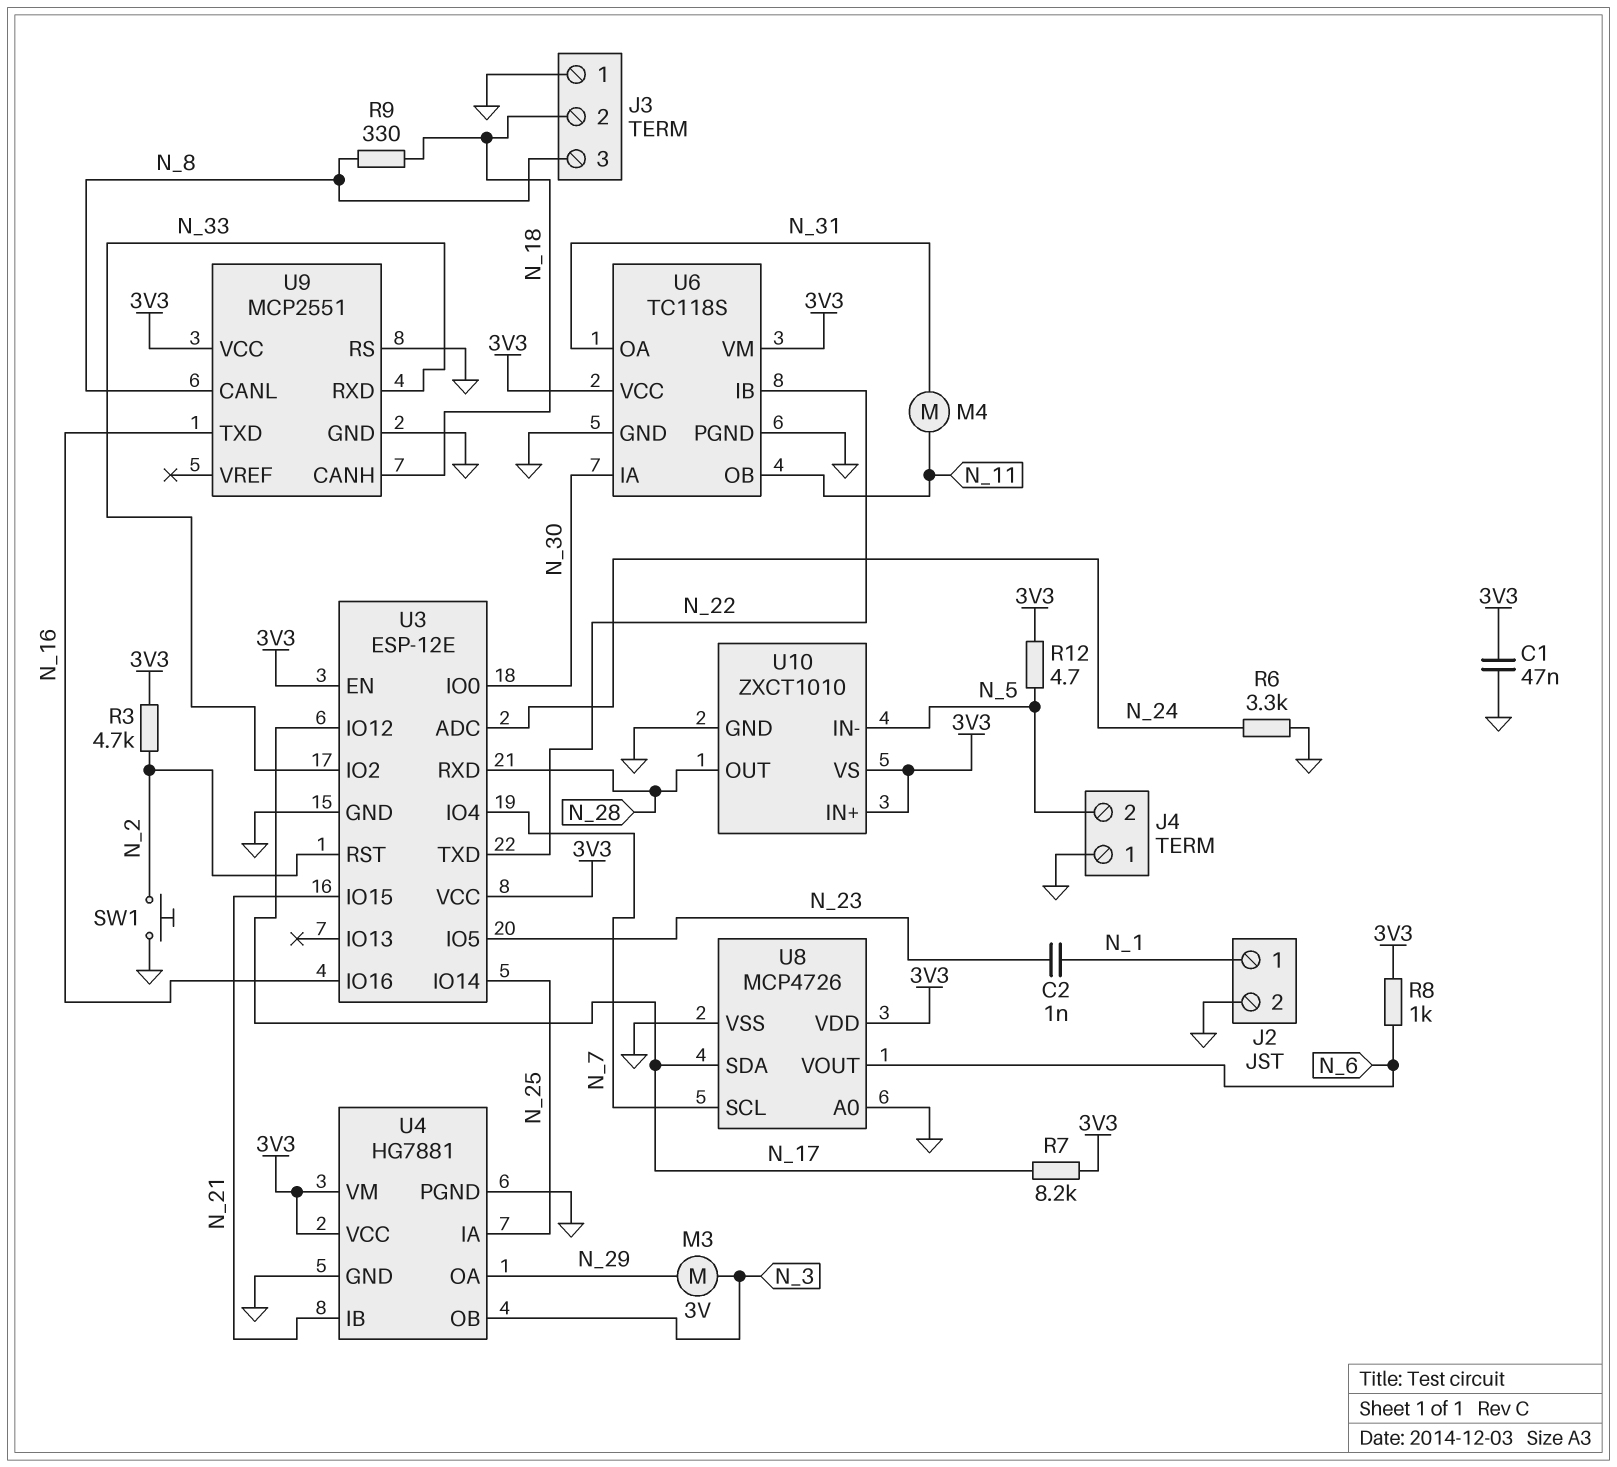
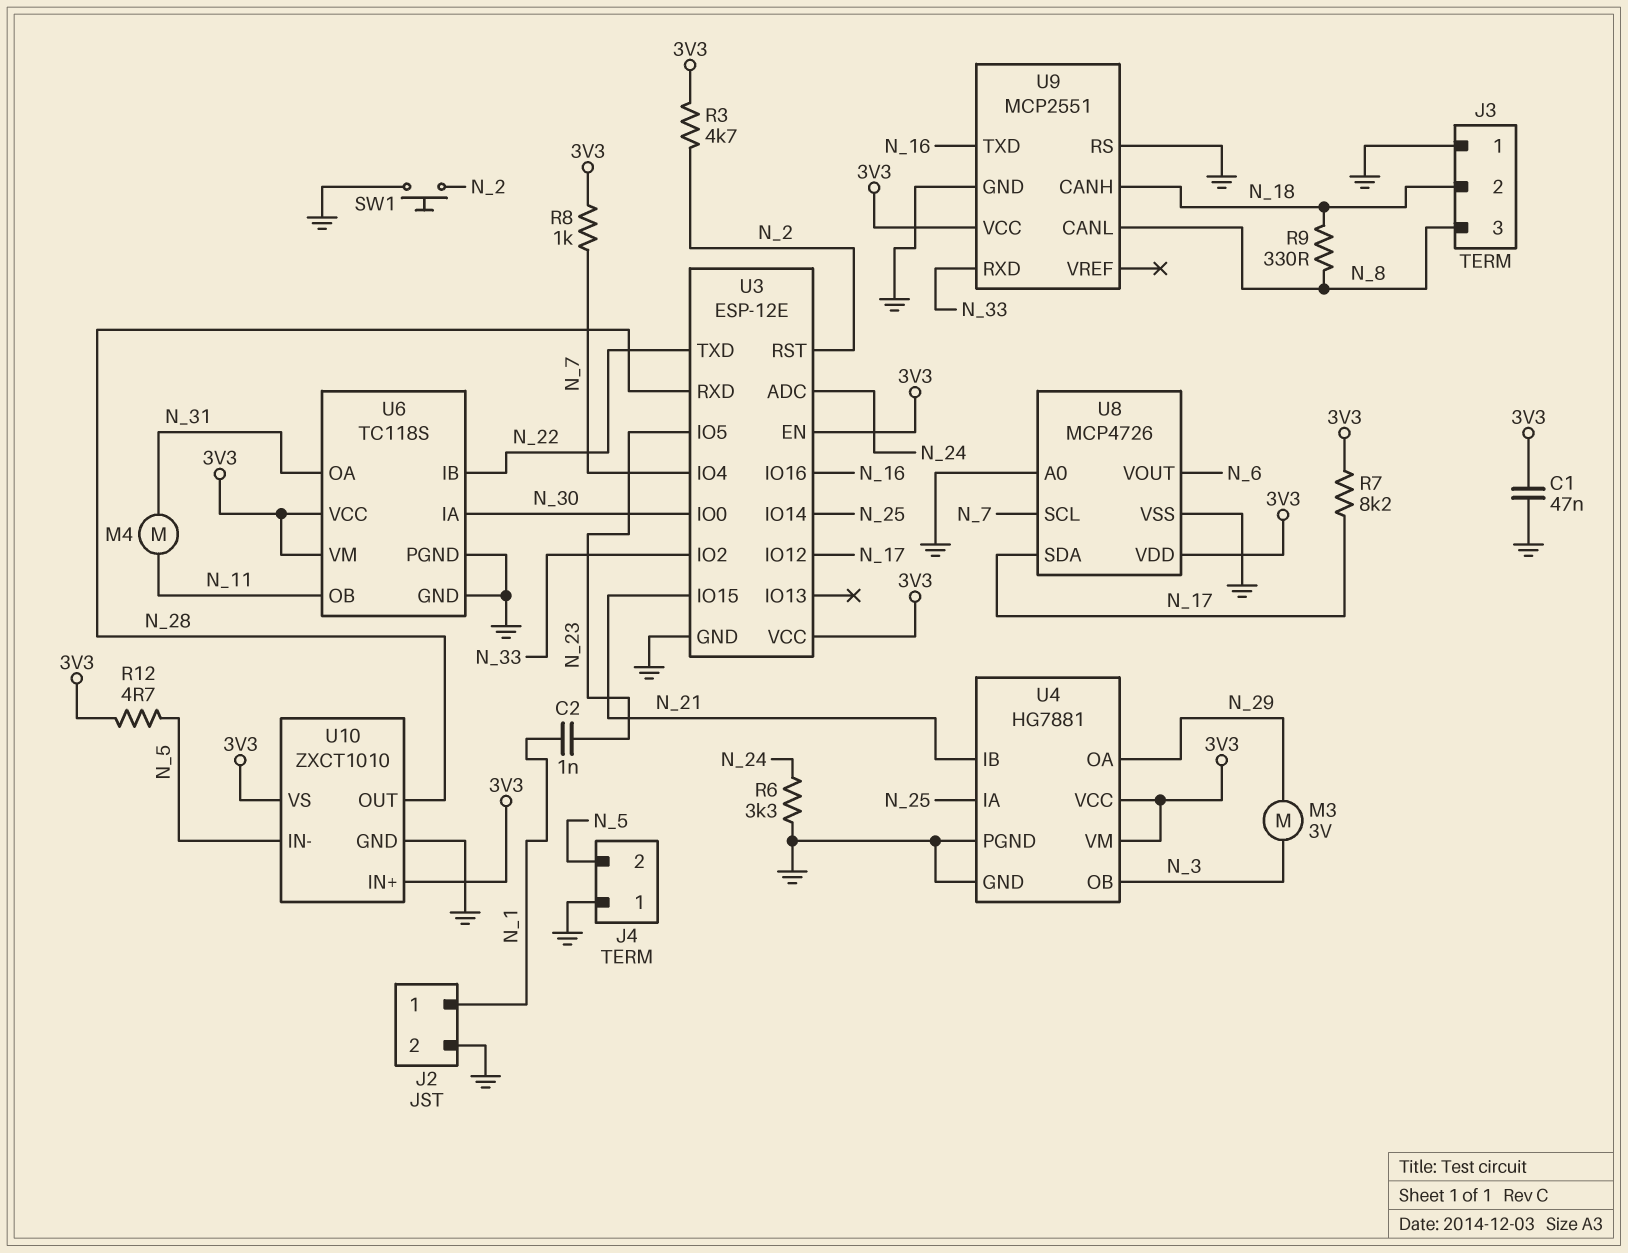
R8: 1k (3V3, N_6) -> 1k (3V3, N_7)

